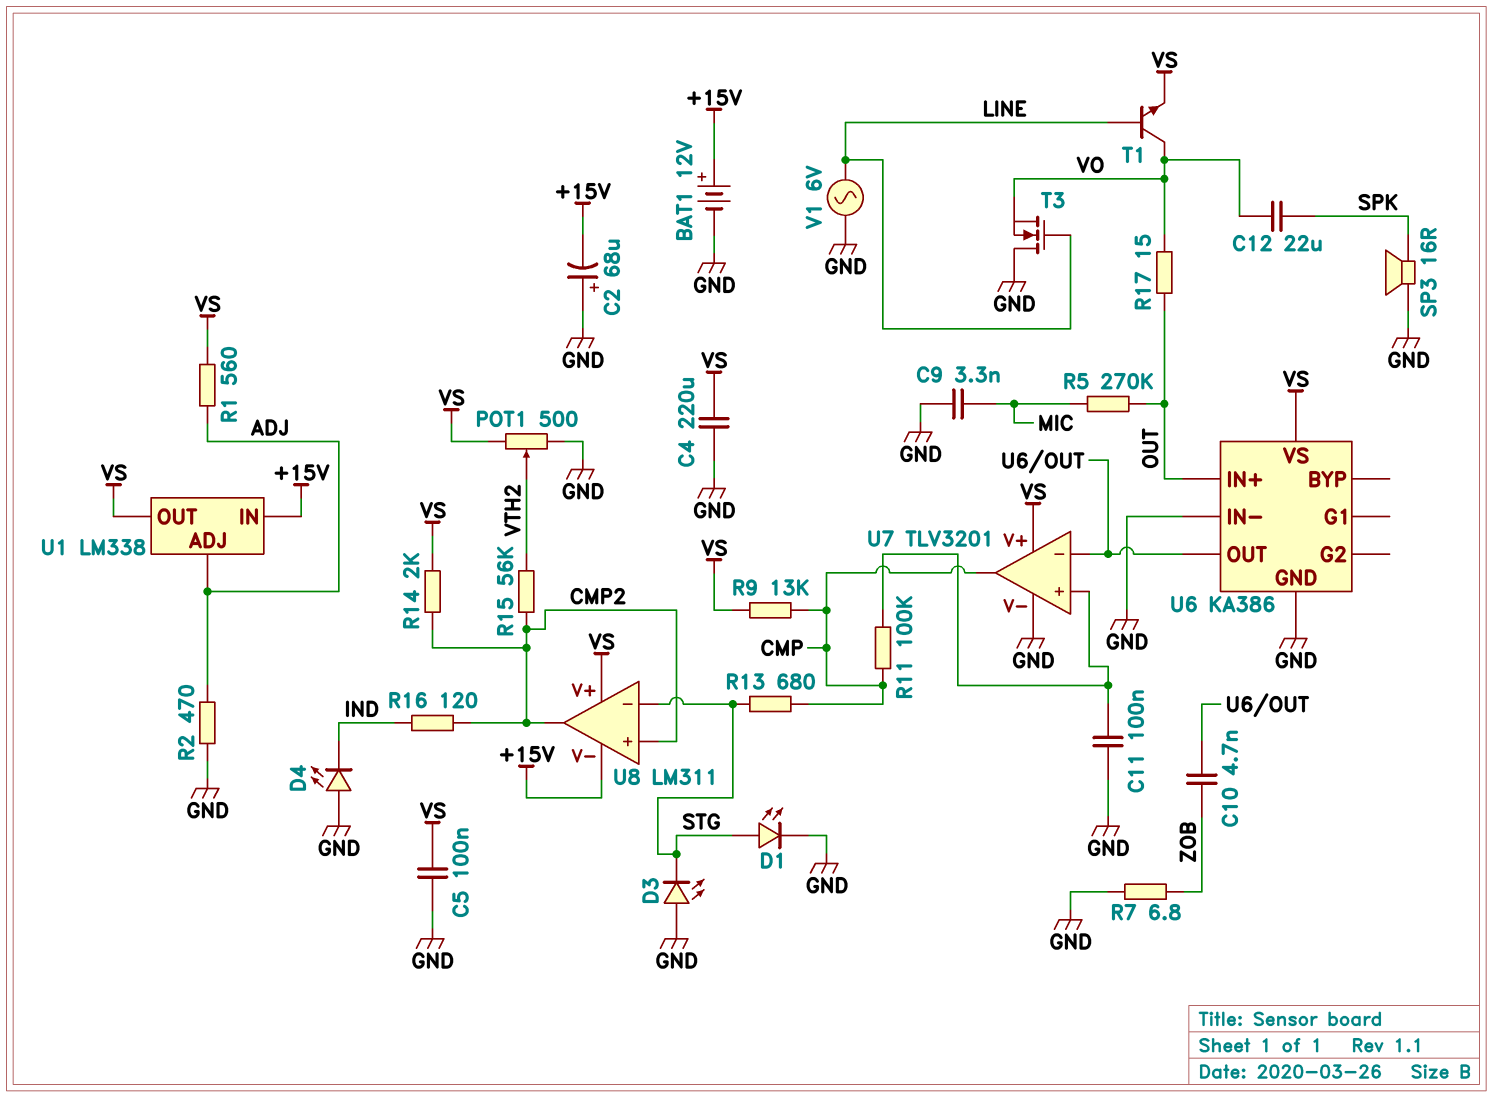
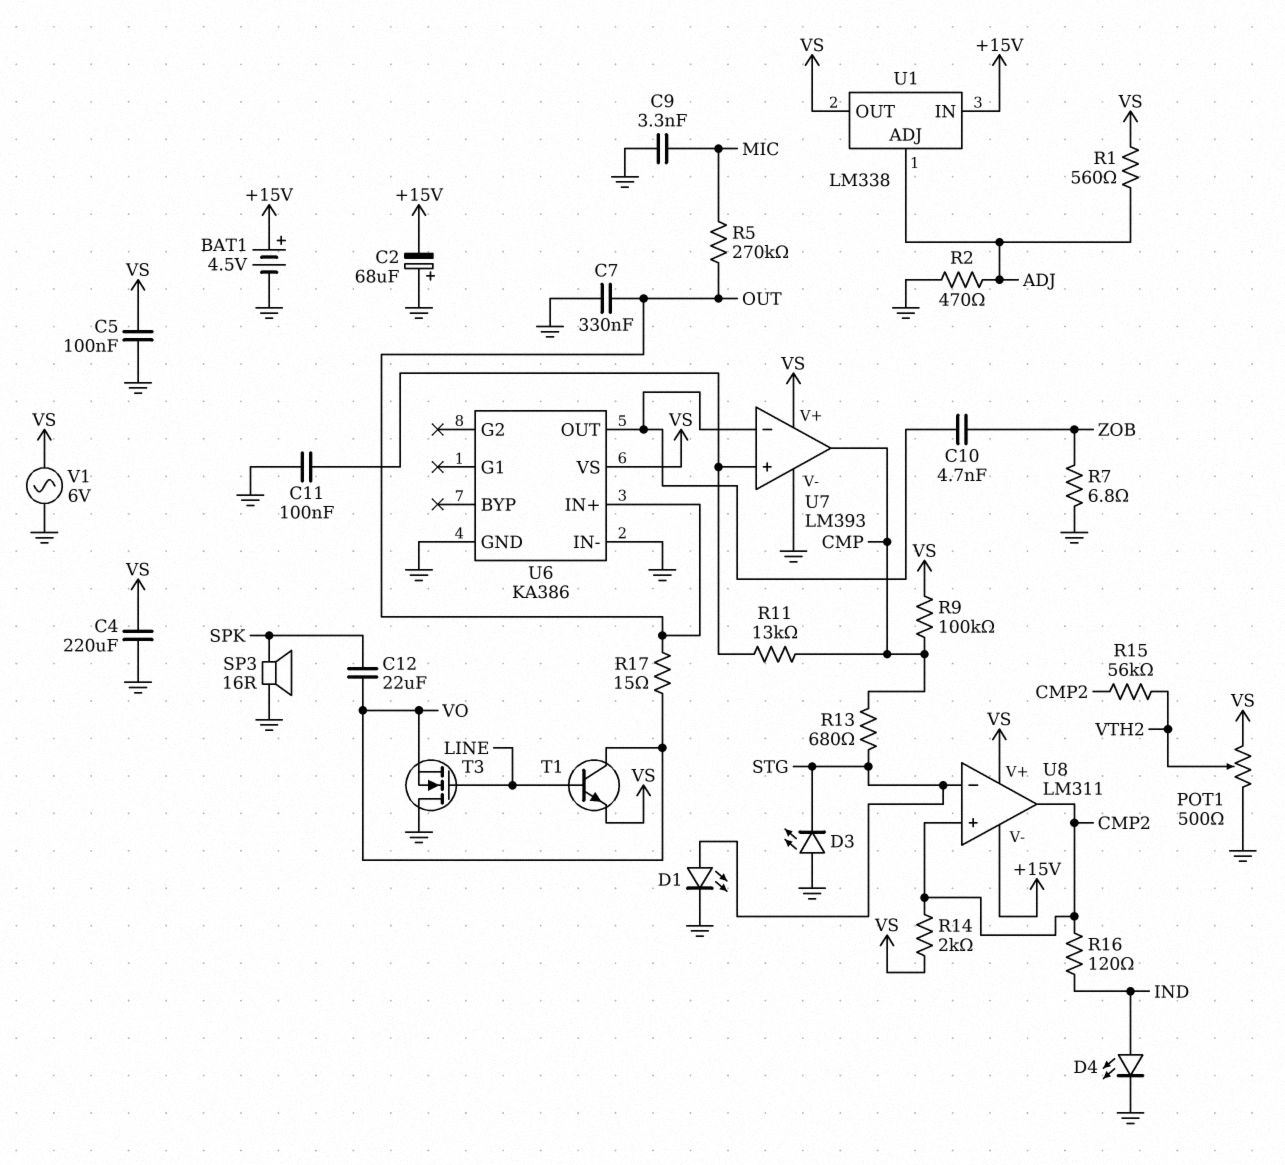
BAT1: 12V (plus +15V, minus GND) -> 4.5V (plus +15V, minus GND)
C7: none -> 330nF (GND, OUT)
D4: LED (A GND, K IND) -> LED (A IND, K GND)
R9: 13k (CMP, VS) -> 100k (CMP, VS)
R11: 100k (CMP, U7/in+) -> 13k (CMP, U7/in+)
U7: TLV3201 -> LM393
V1: AC 6V (GND, LINE) -> AC 6V (GND, VS)

